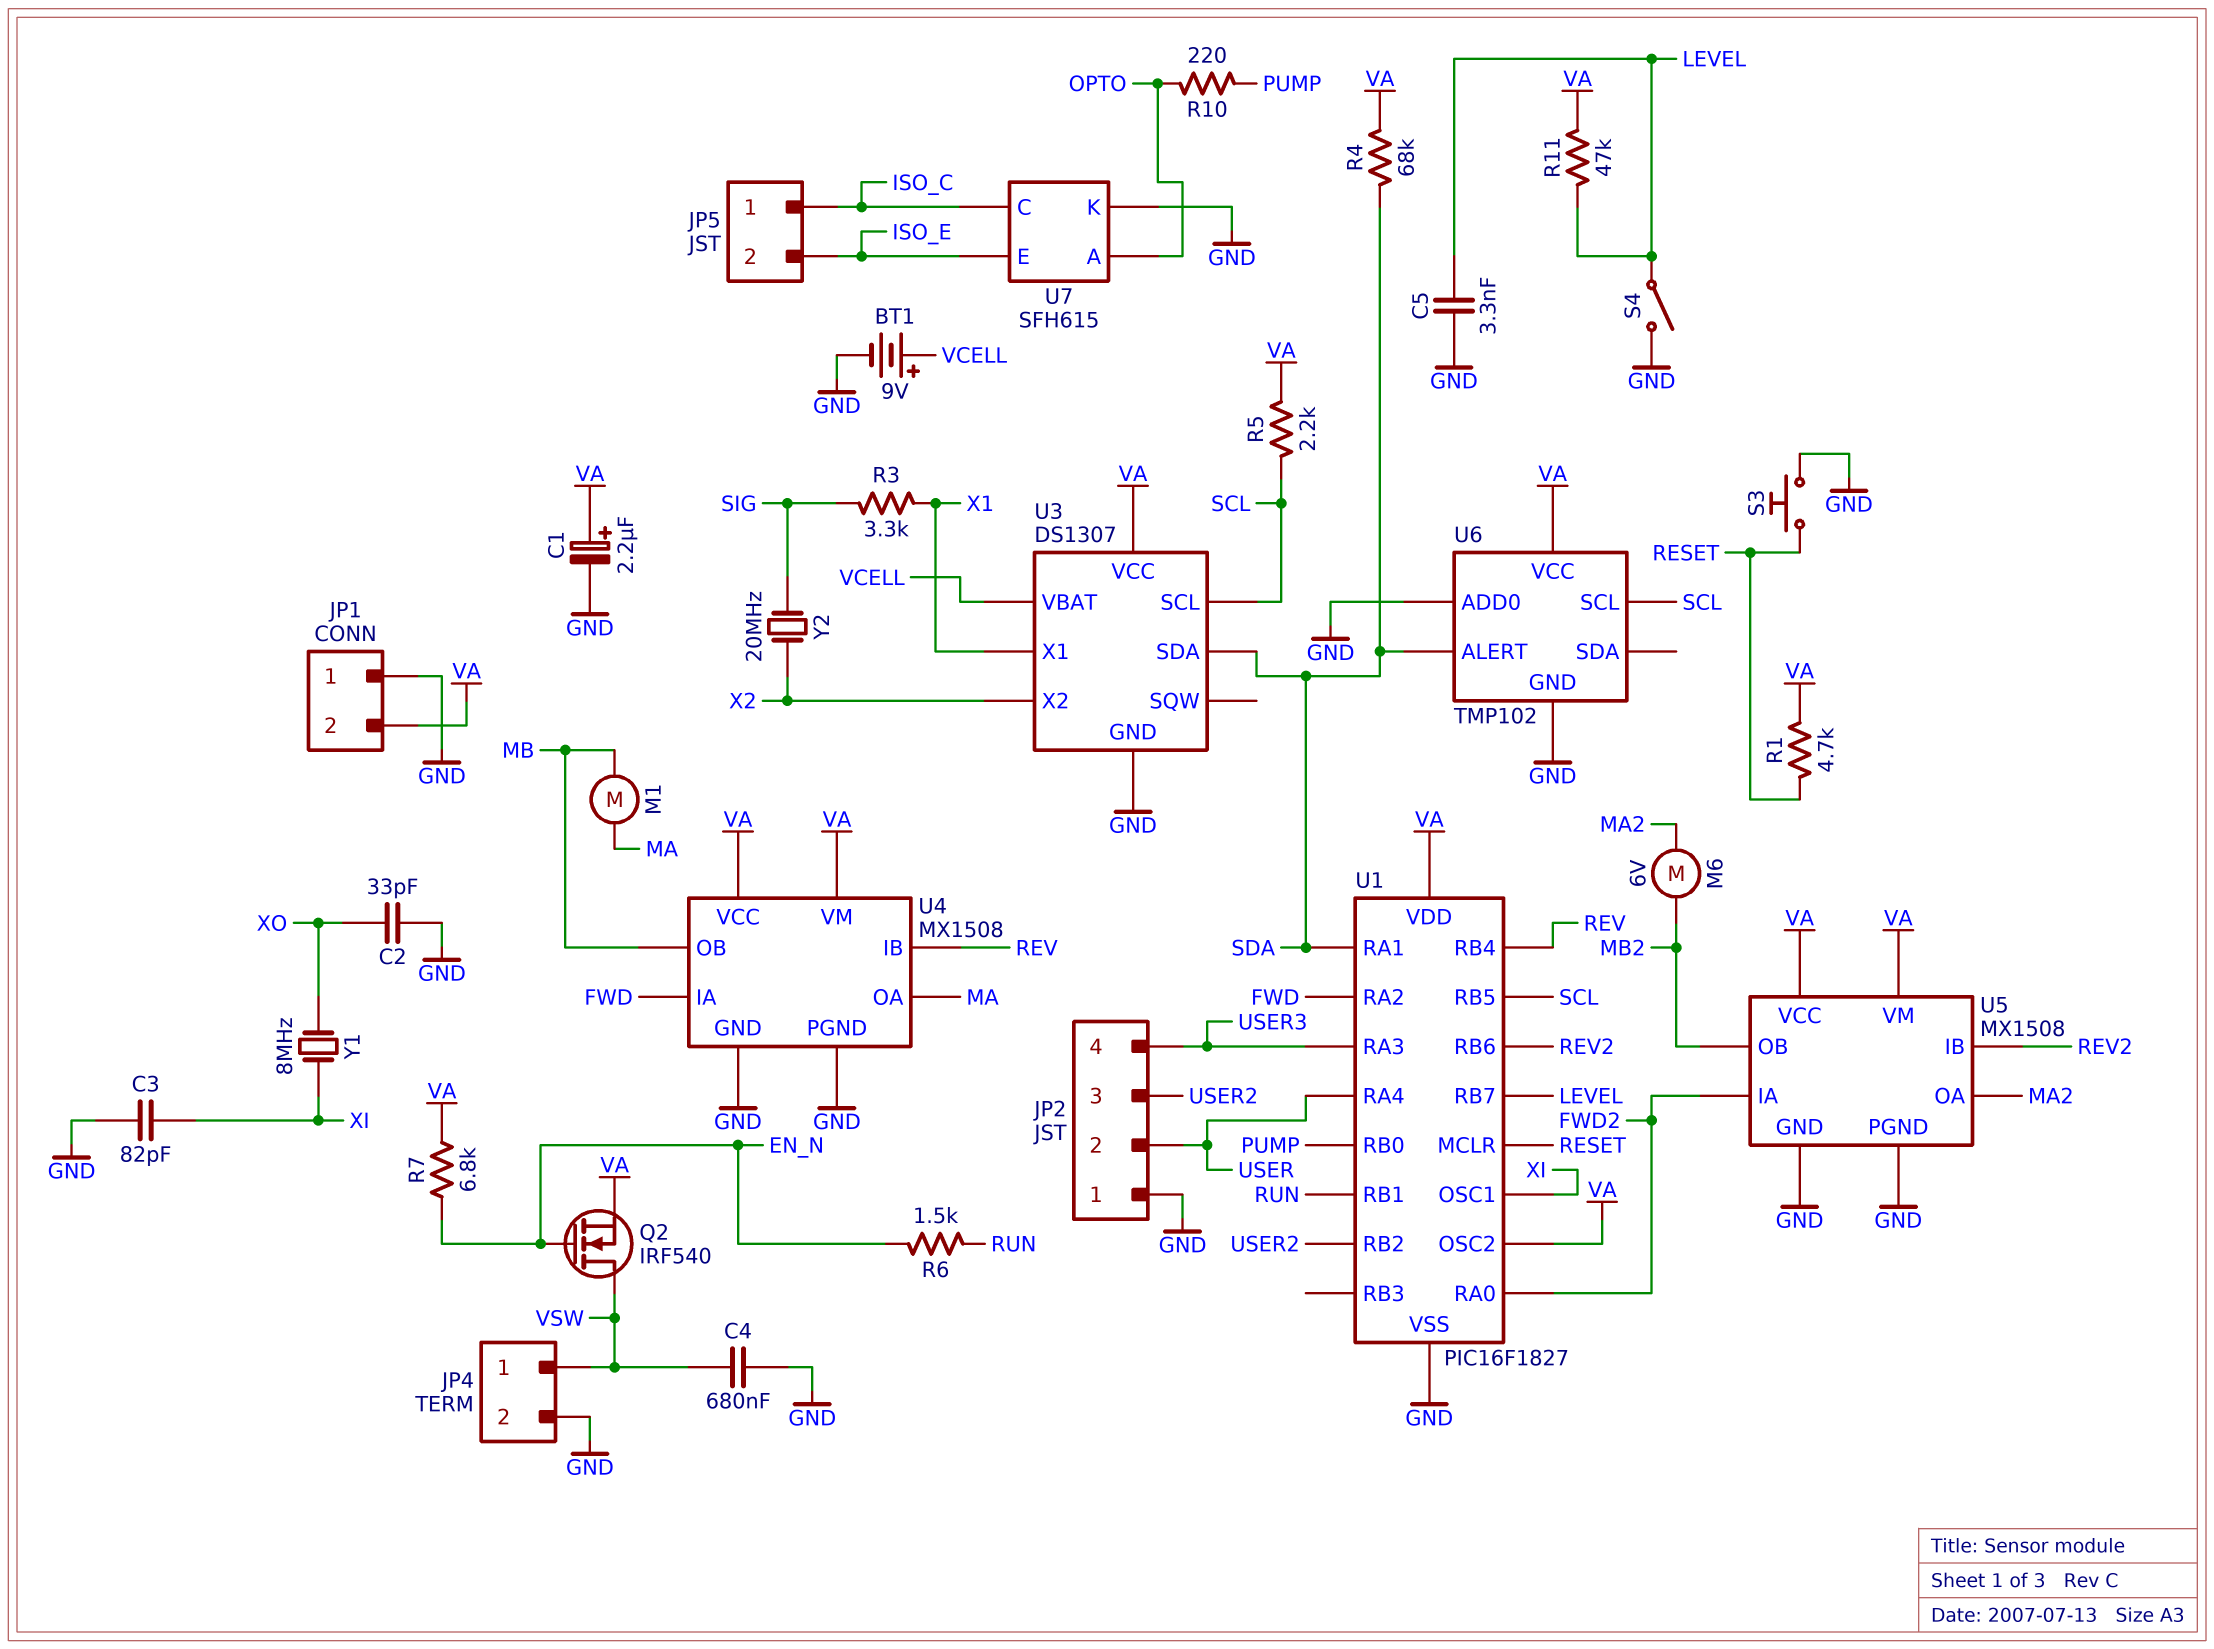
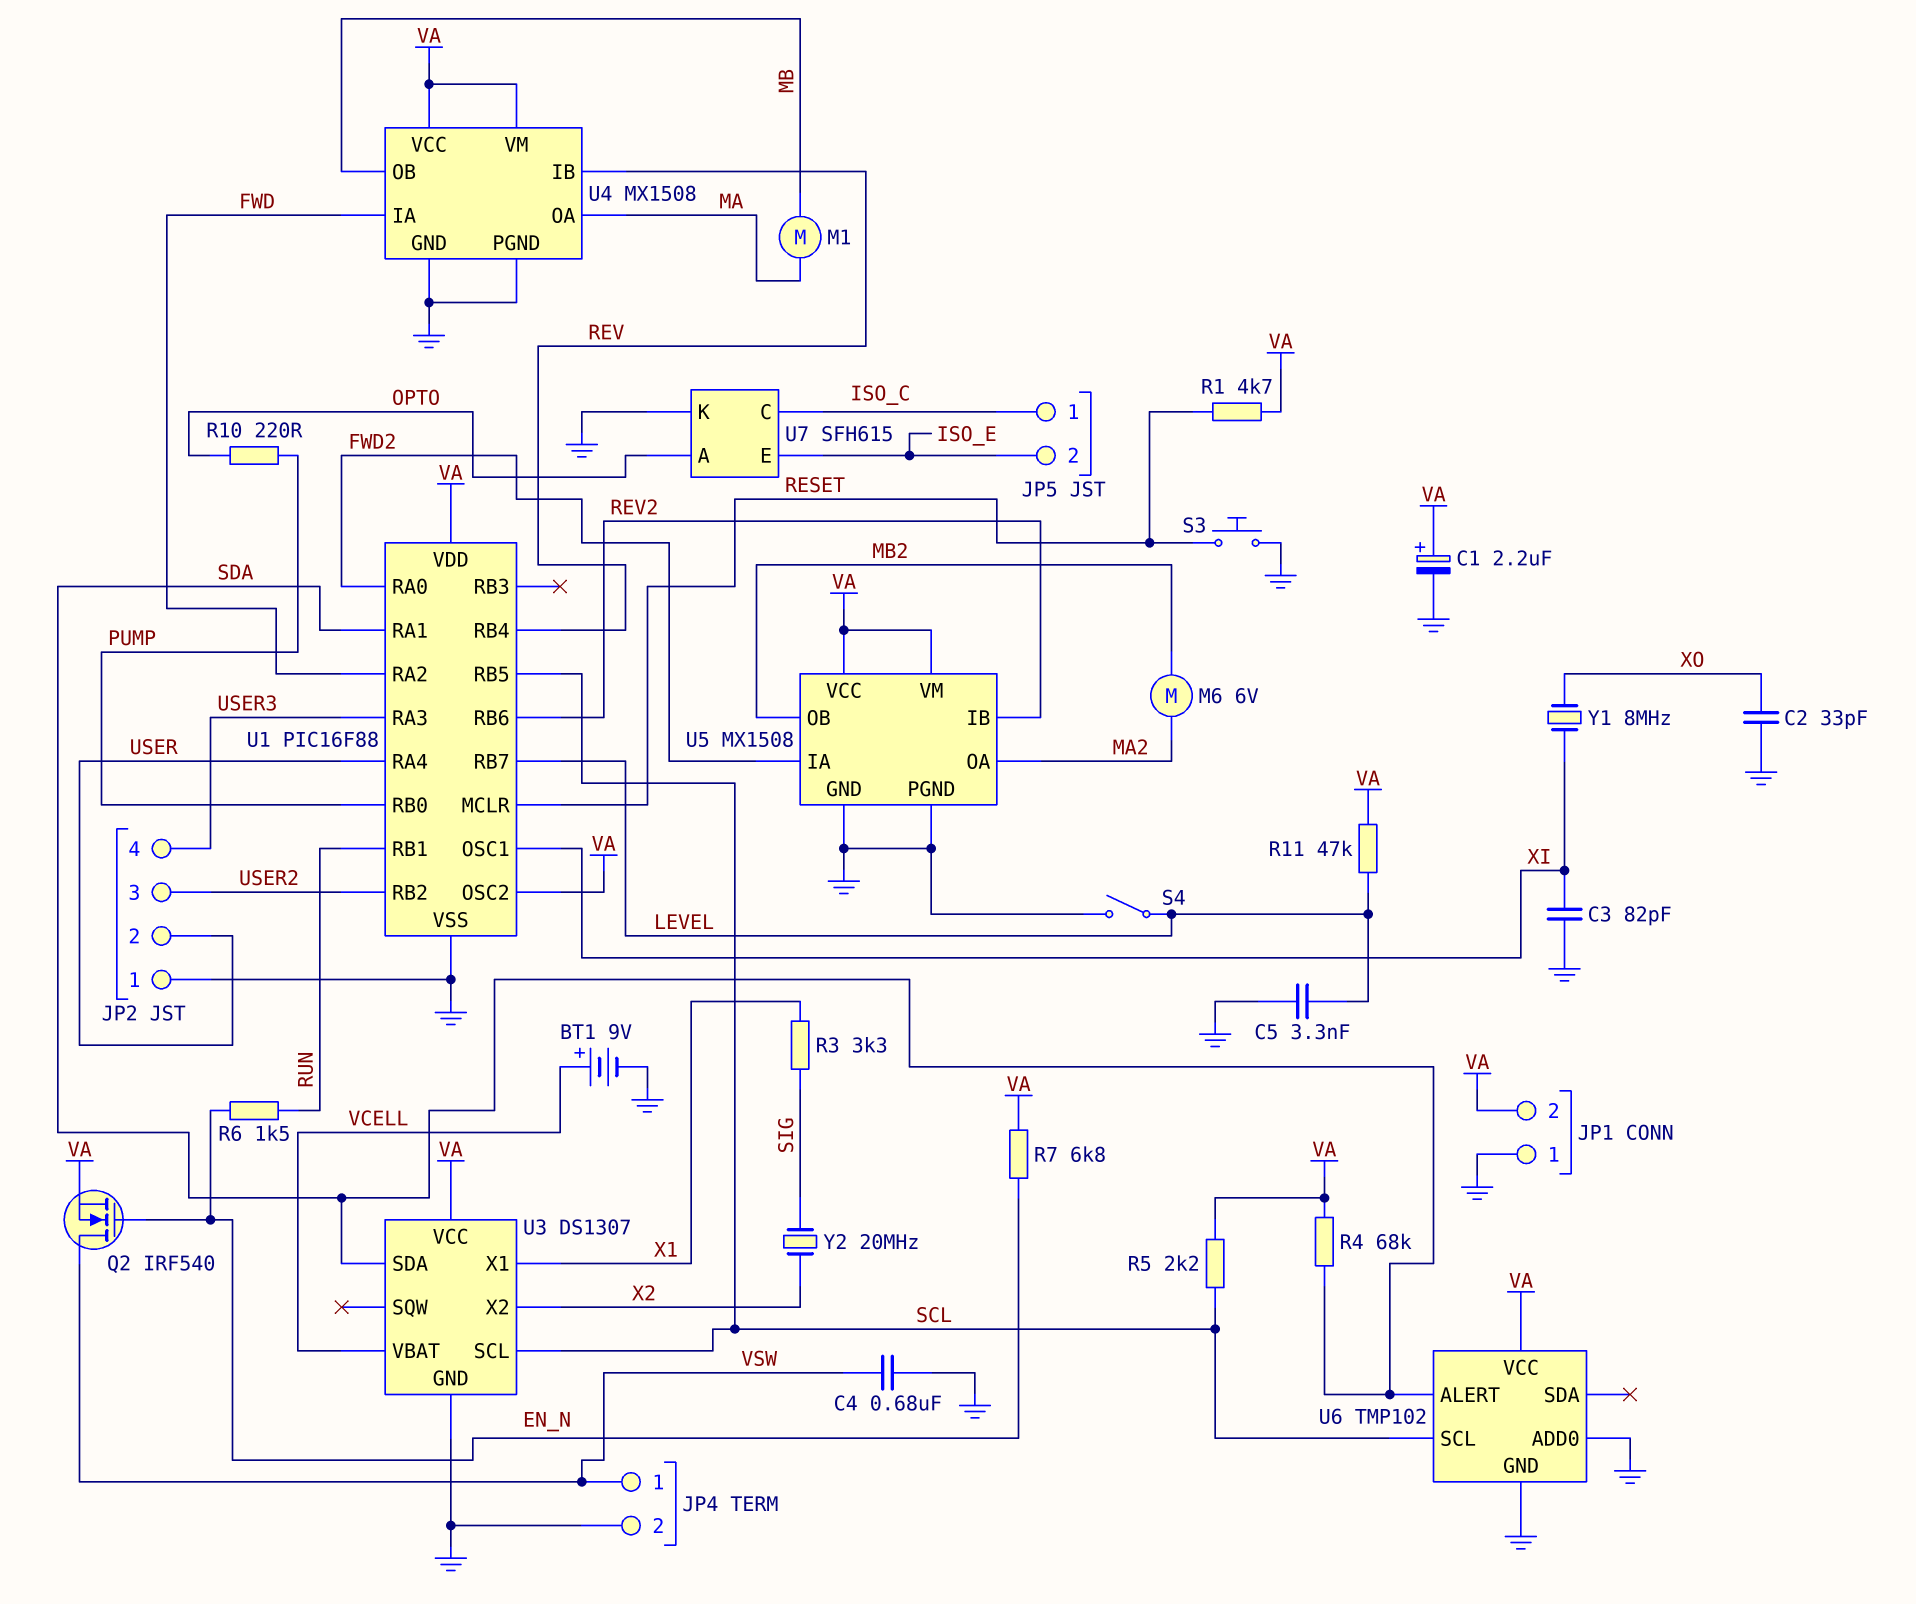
U1: PIC16F1827 -> PIC16F88

